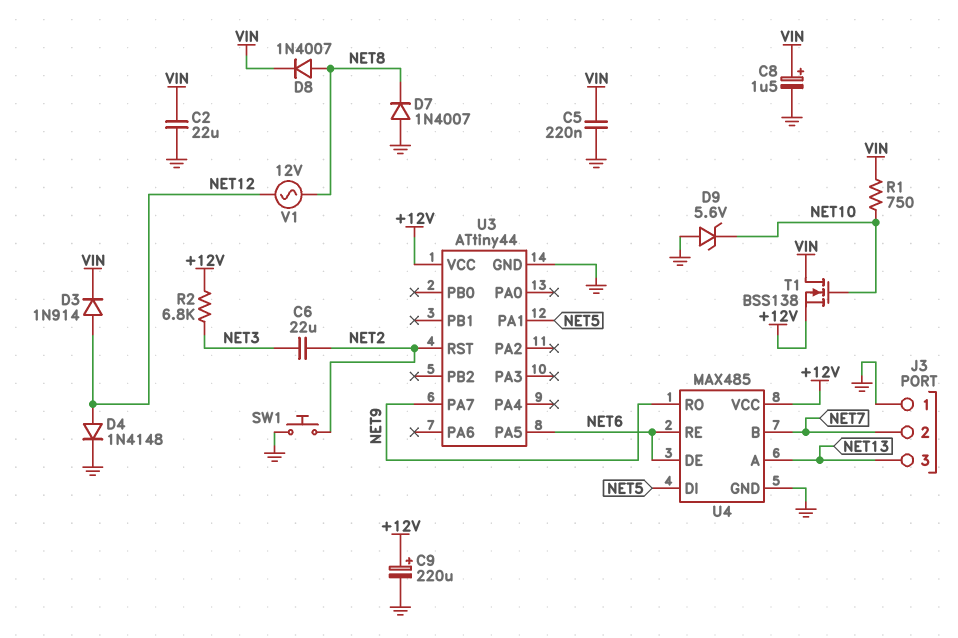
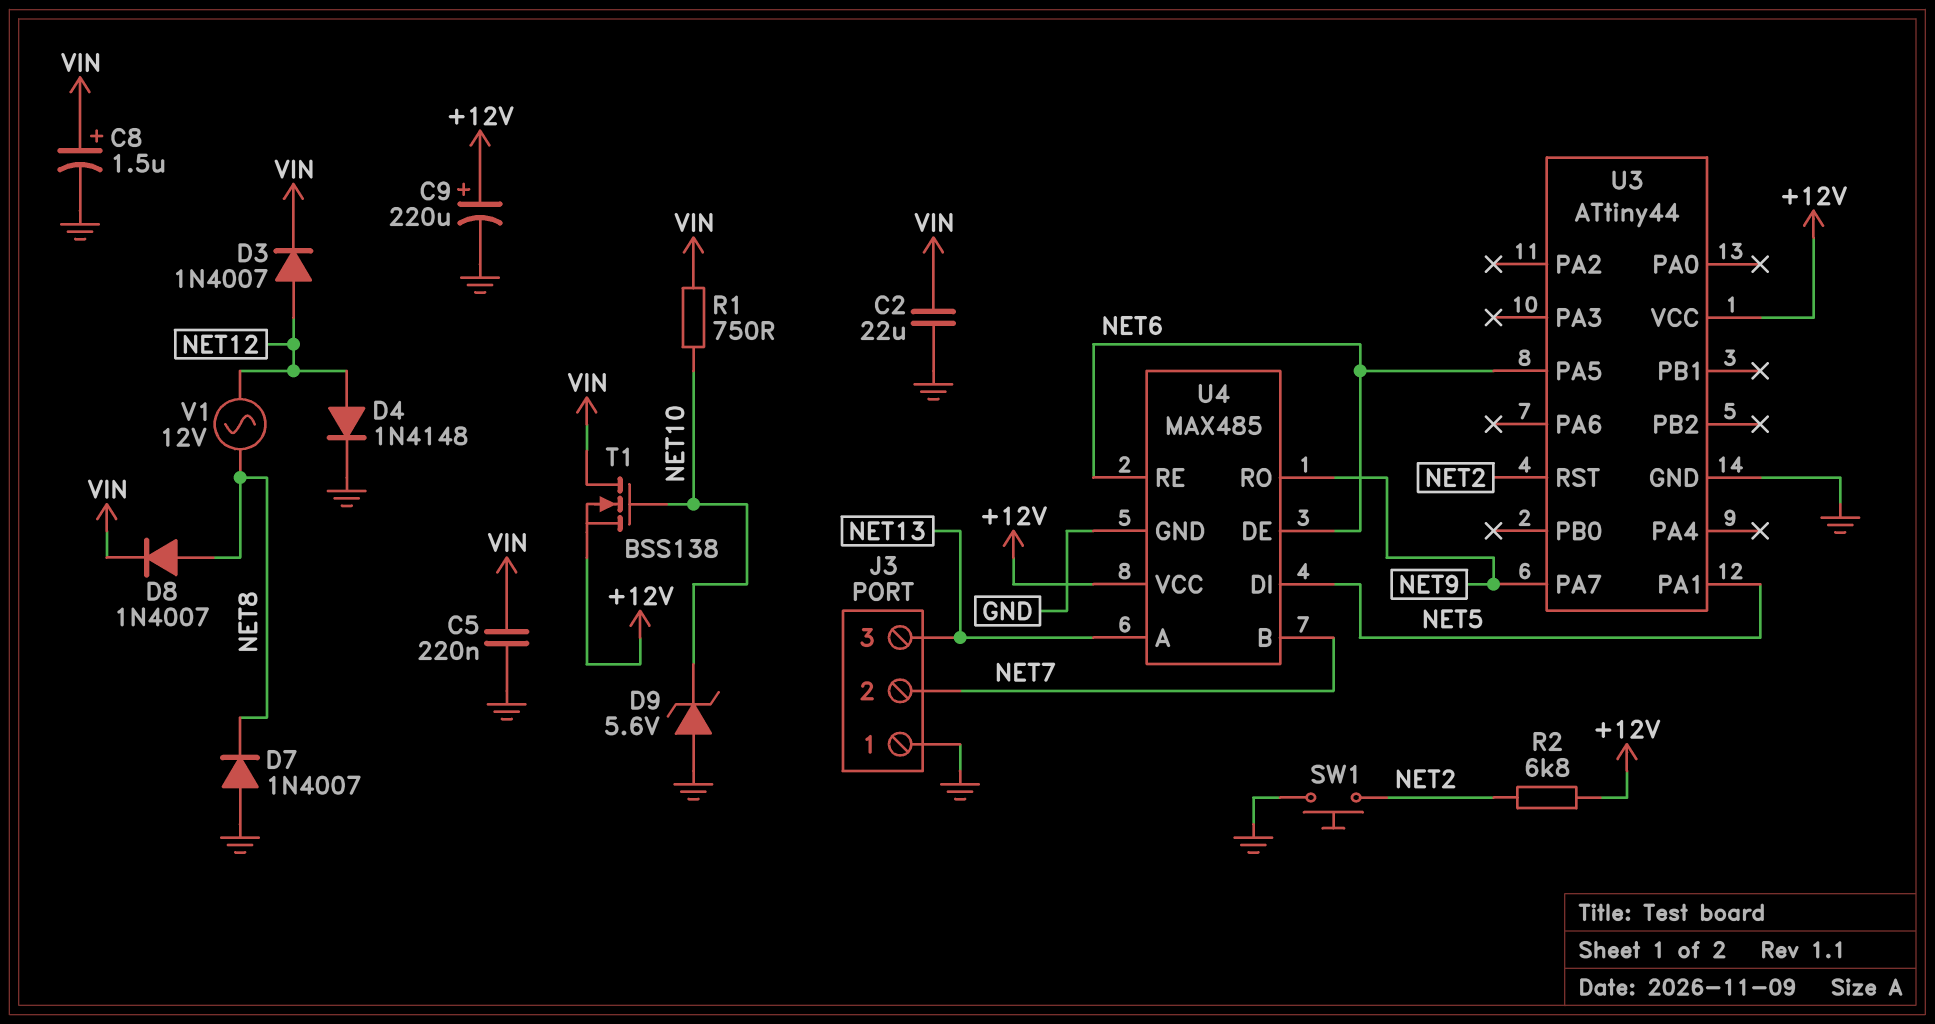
C6: 22uF (NET2, NET3) -> none
D3: diode 1N914 (A NET12, K VIN) -> diode 1N4007 (A NET12, K VIN)
R2: 6.8k (+12V, NET3) -> 6.8k (+12V, NET2)

